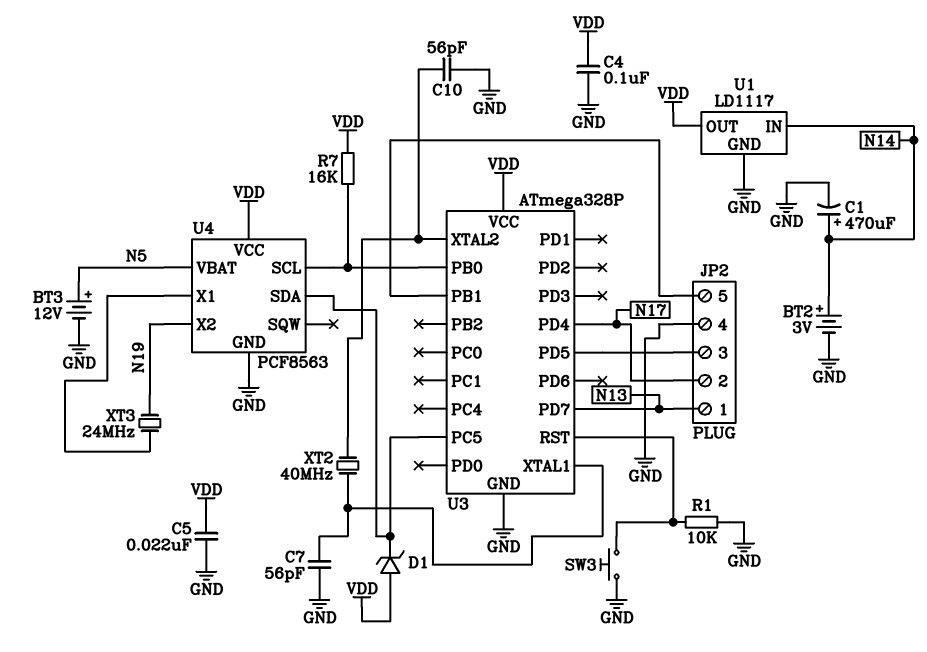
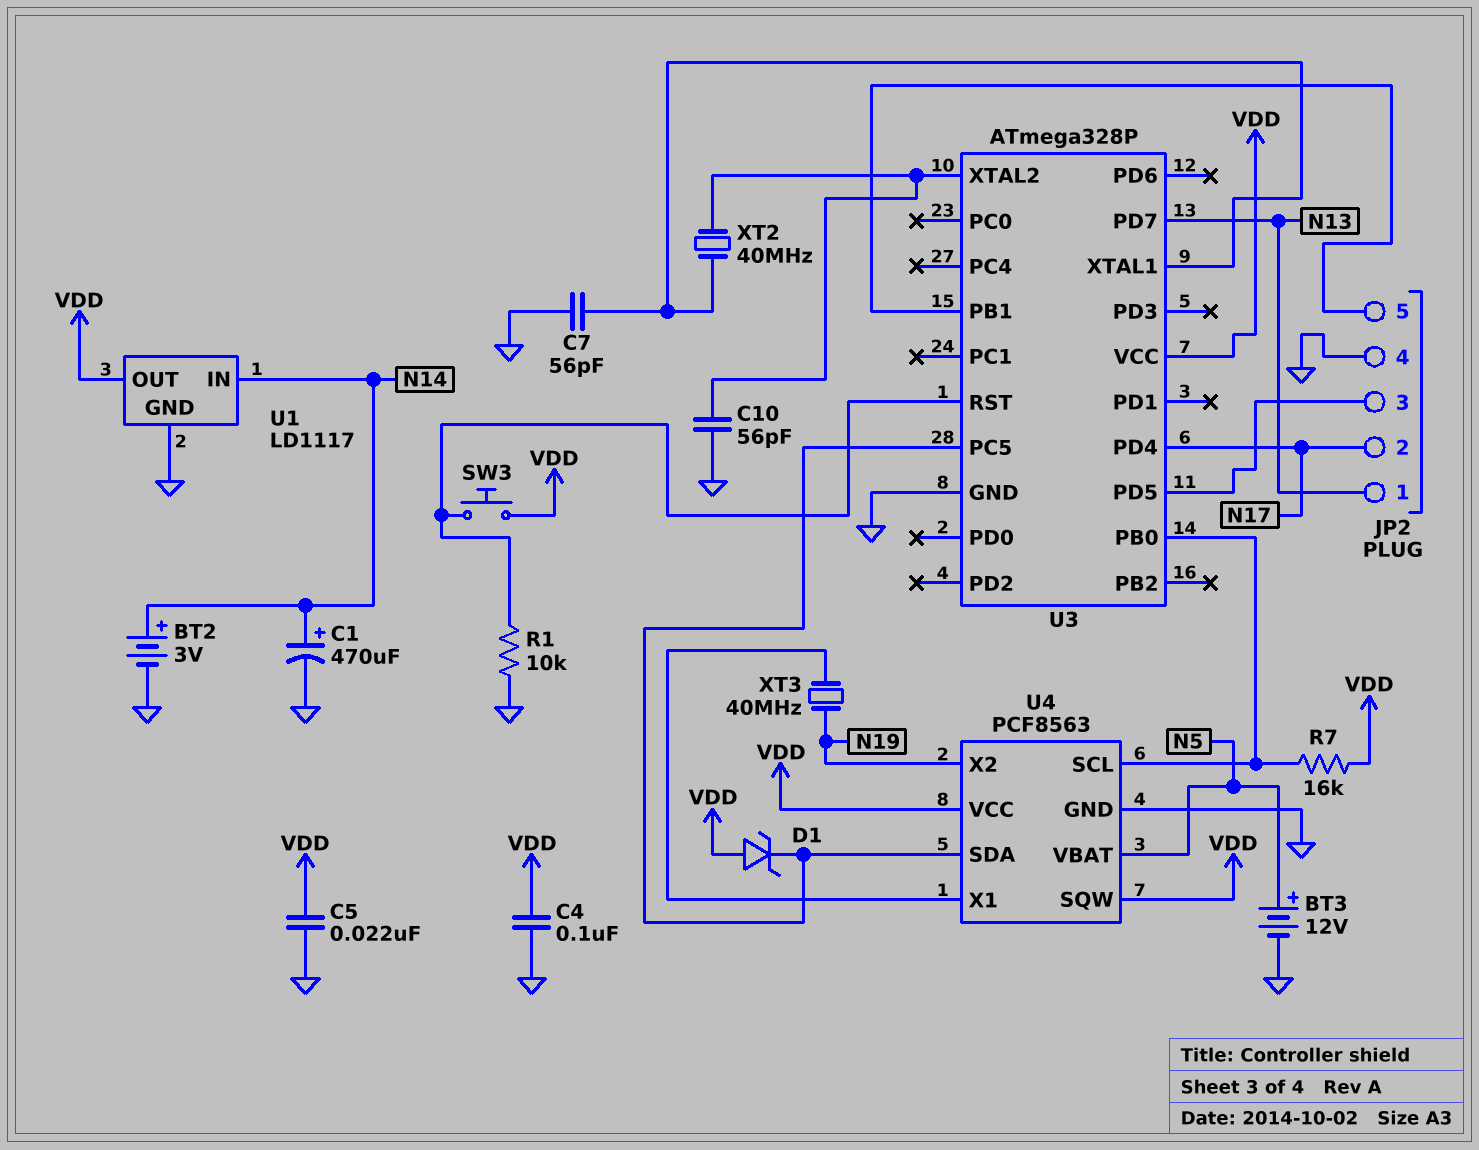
SW3: button (GND, U3/RST) -> button (U3/RST, VDD)
U4 pin SQW: none -> VDD
XT3: 24MHz (N19, U4/X1) -> 40MHz (N19, U4/X1)

